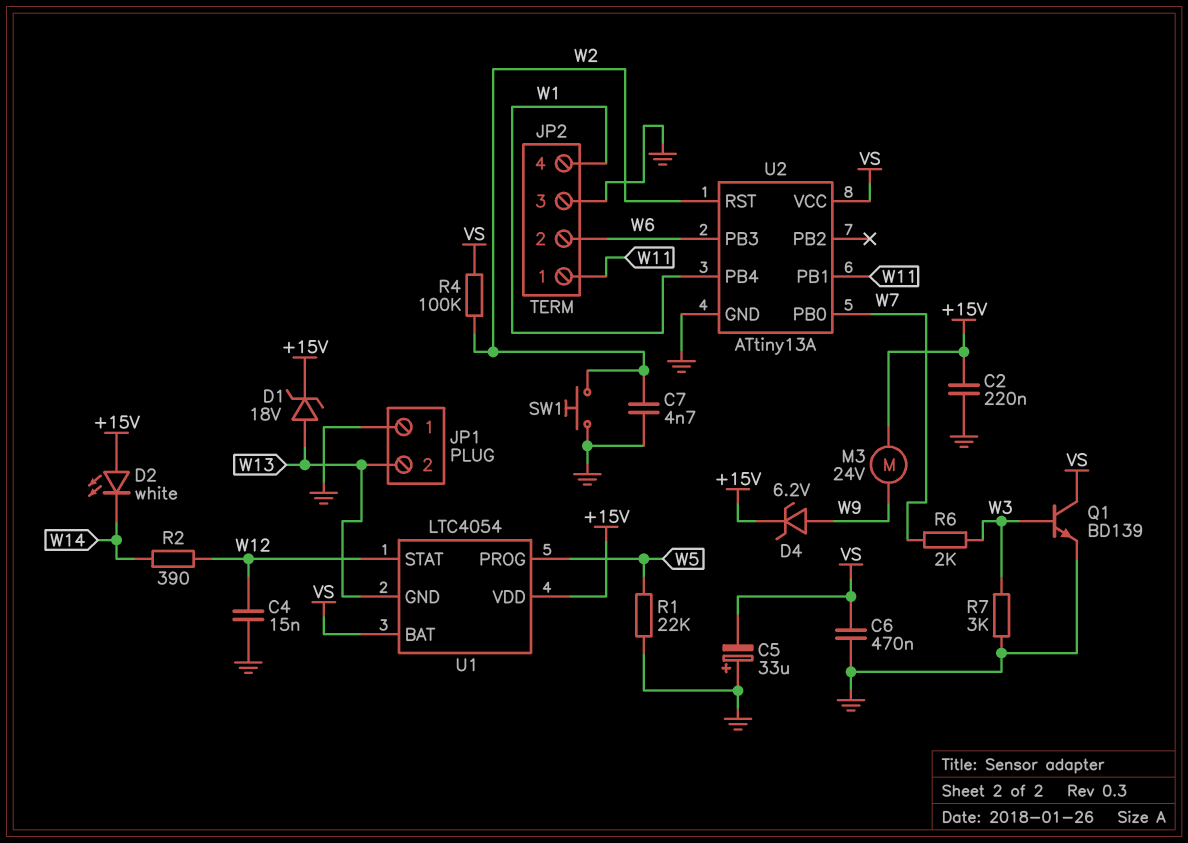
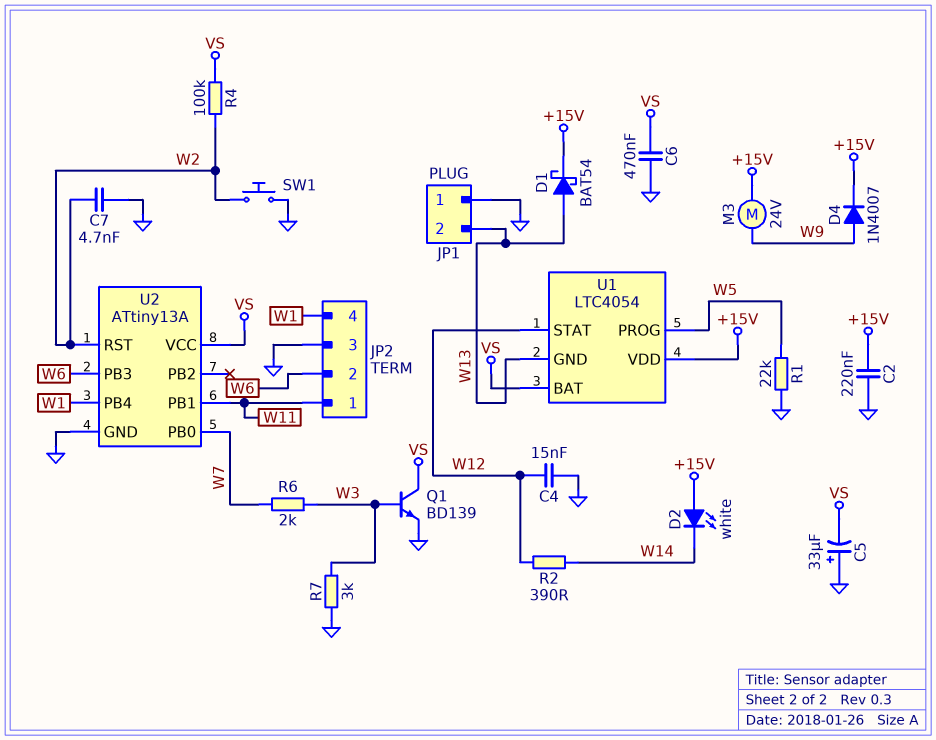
D1: zener 18V (A W13, K +15V) -> schottky BAT54 (A W13, K +15V)
D4: zener 6.2V (A W9, K +15V) -> diode 1N4007 (A W9, K +15V)

